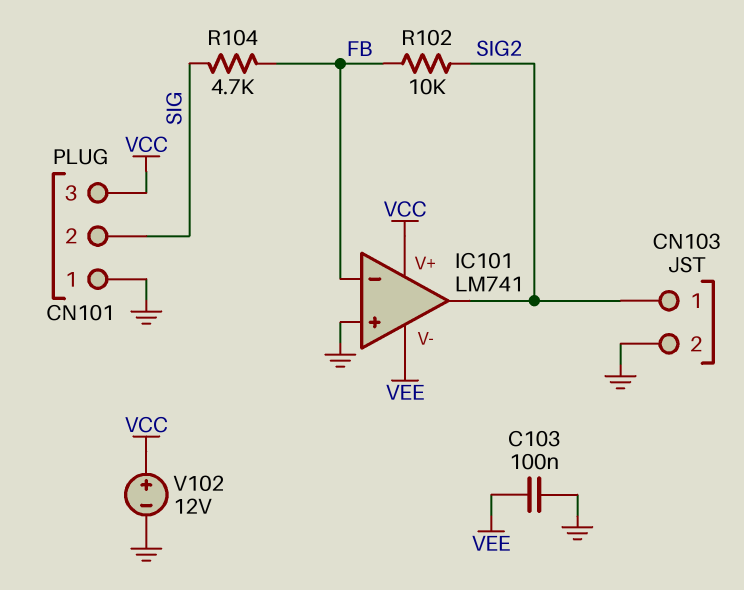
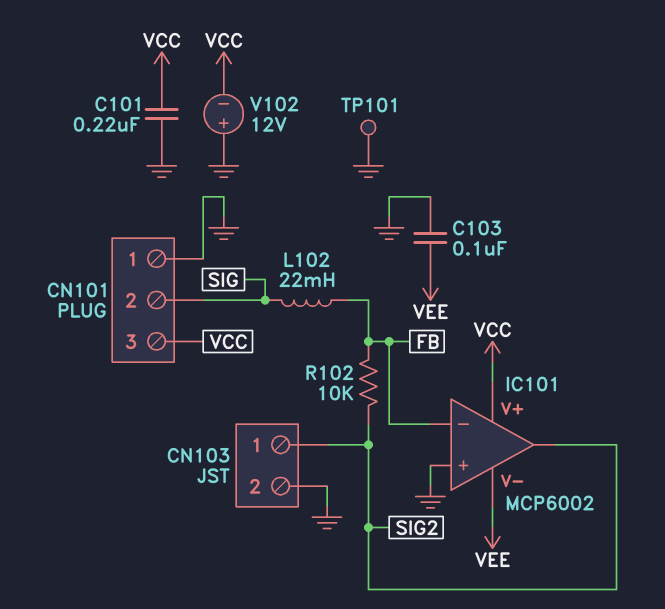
C101: none -> 220nF (GND, VCC)
IC101: LM741 -> MCP6002
L102: none -> 22mH (FB, SIG)
R104: 4.7k (FB, SIG) -> none
TP101: none -> test point (GND)
V102: 12V (plus VCC, minus GND) -> 12V (plus GND, minus VCC)

